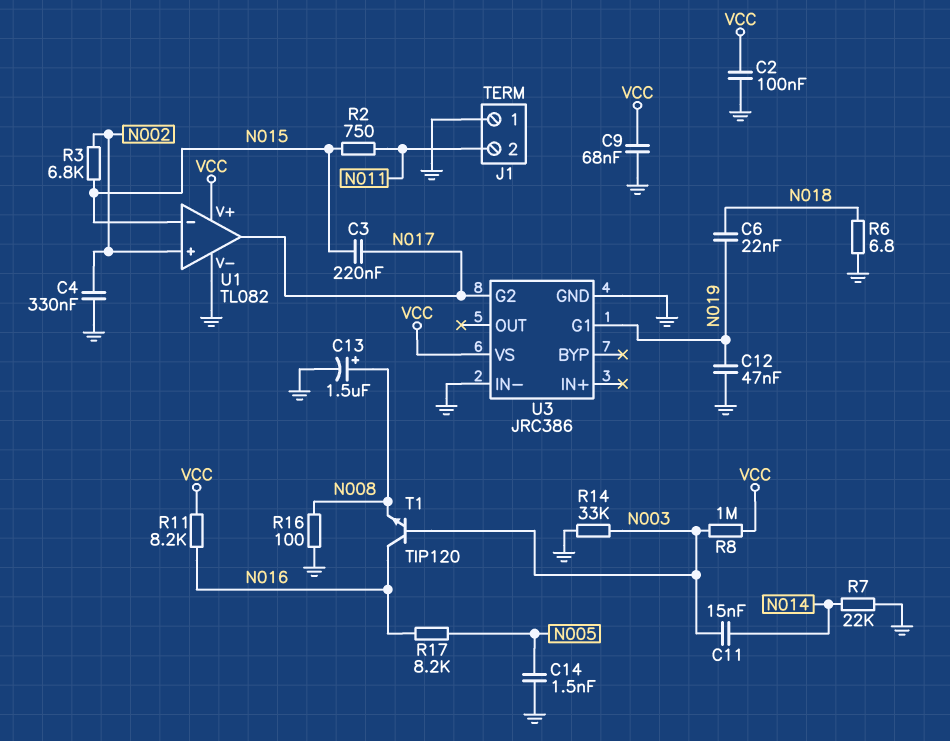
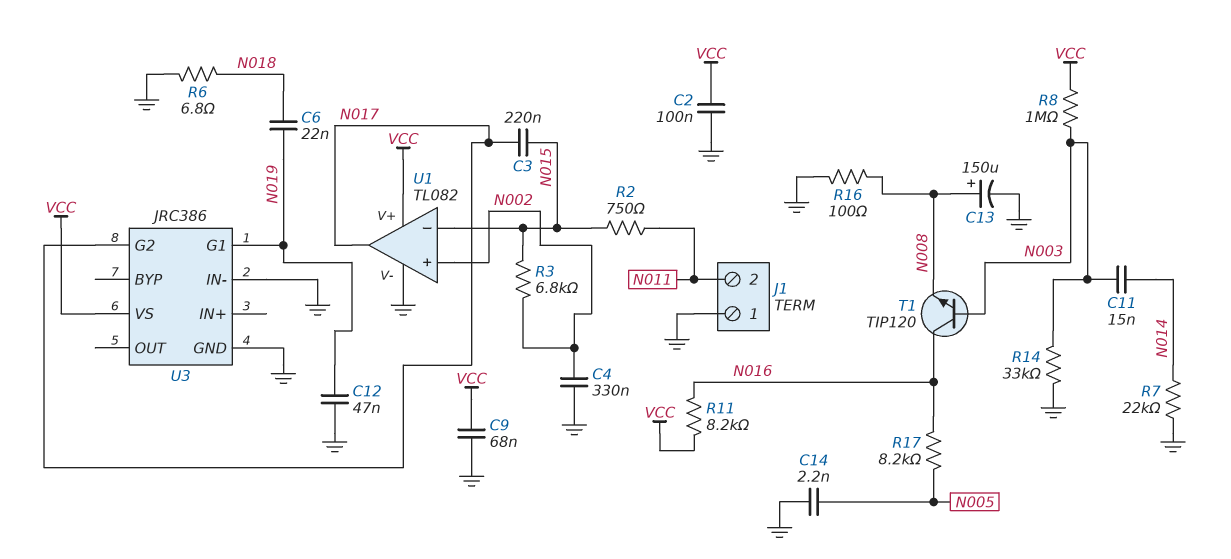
C13: 1.5uF (plus N008, minus GND) -> 150uF (plus N008, minus GND)
C14: 1.5nF (GND, N005) -> 2.2nF (GND, N005)

